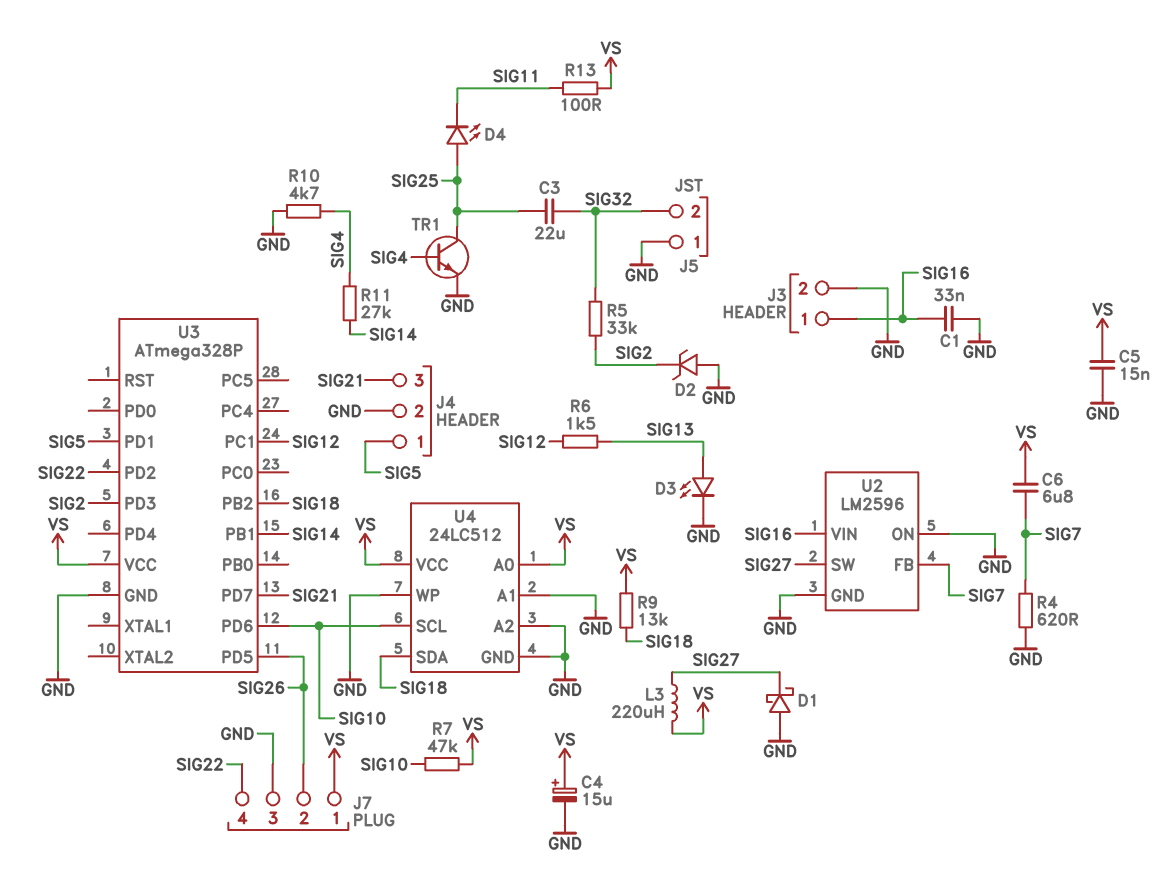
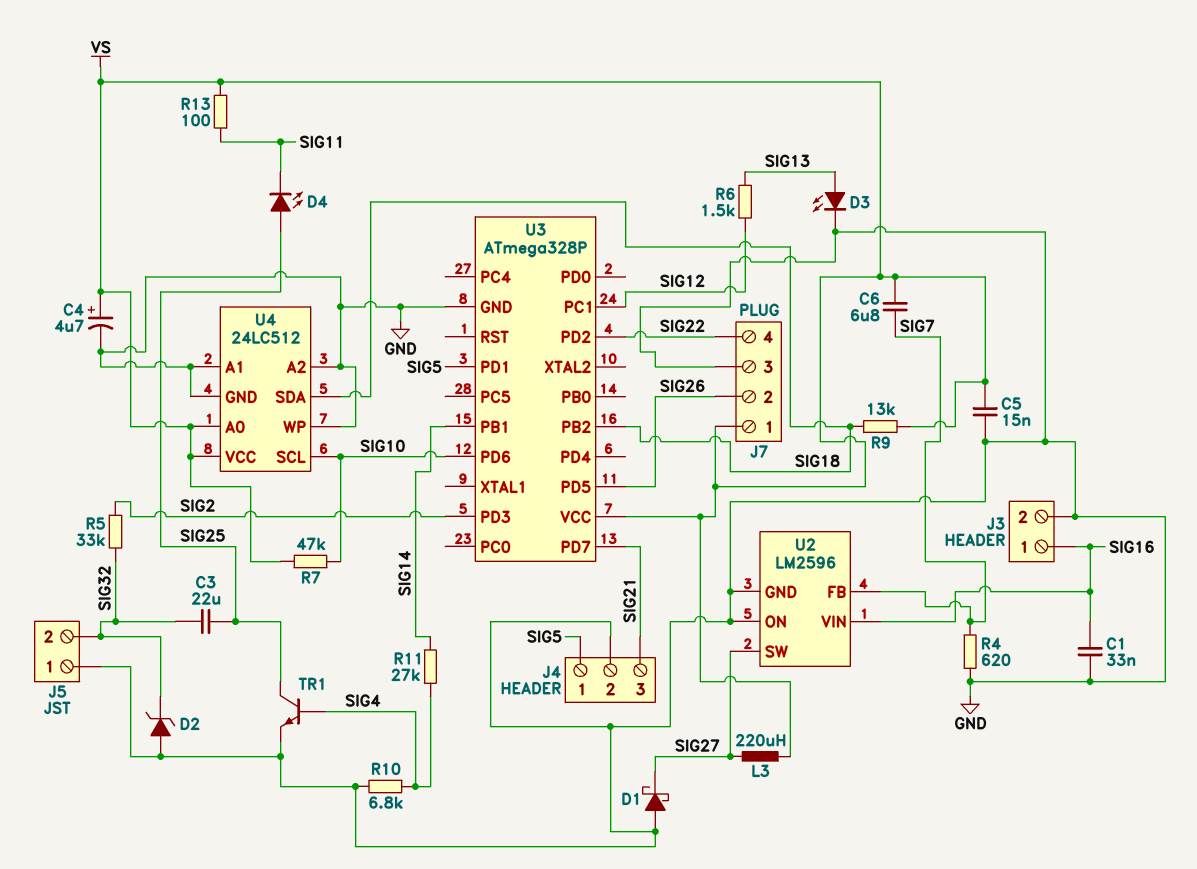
C4: 15uF (plus VS, minus GND) -> 4.7uF (plus VS, minus GND)
D2: zener (A GND, K SIG2) -> zener (A GND, K SIG32)
R10: 4.7k (GND, SIG4) -> 6.8k (GND, SIG4)

